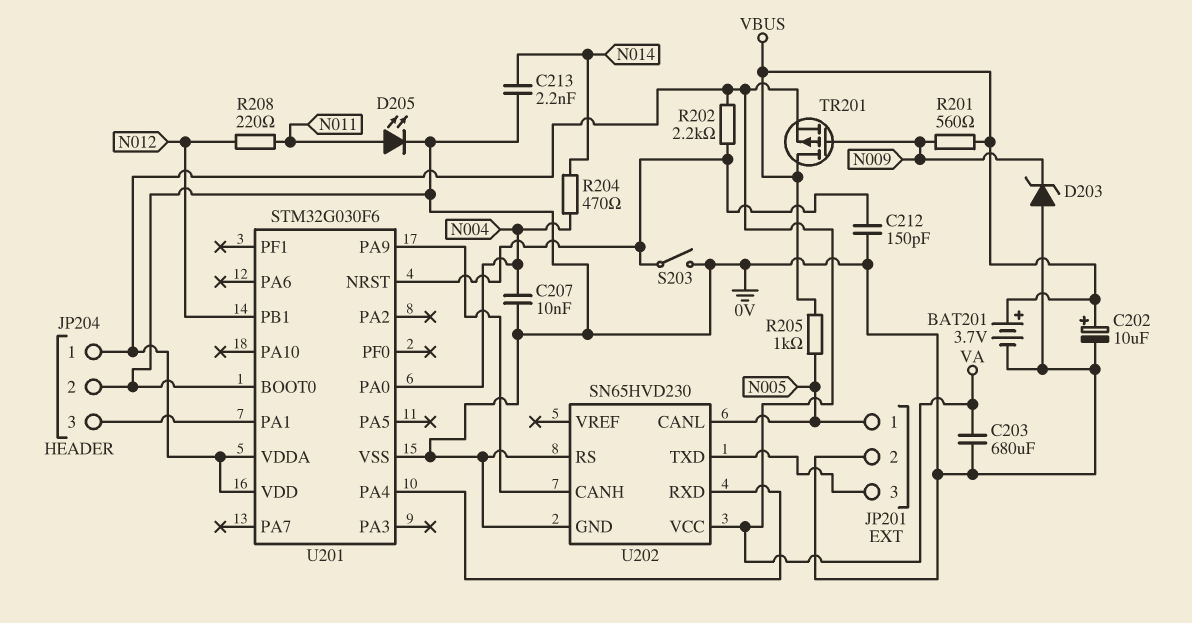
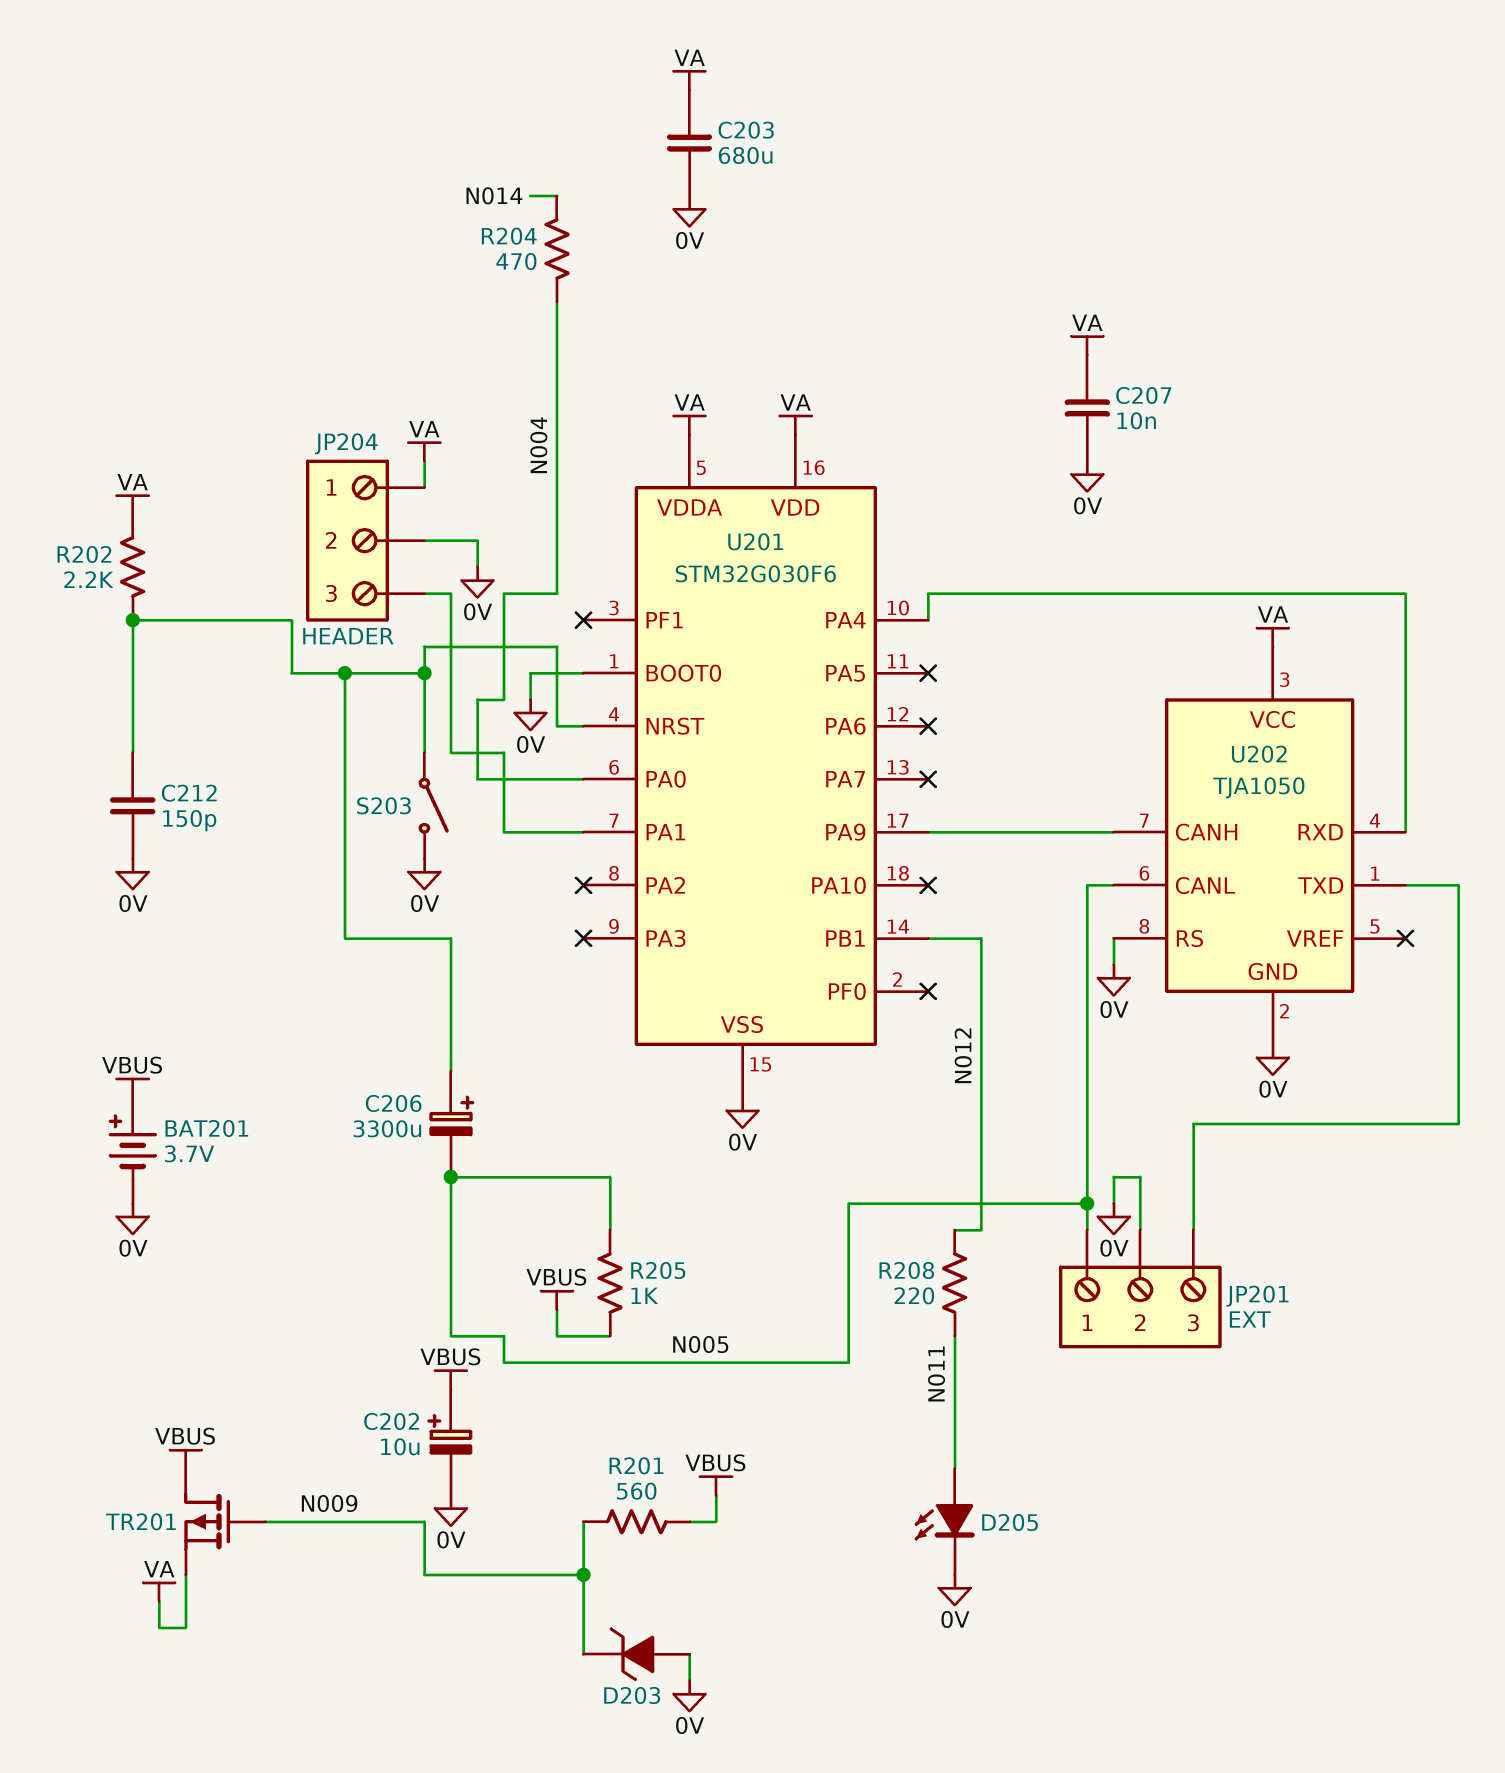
C206: none -> 3300uF (plus U201/NRST, minus N005)
C207: 10nF (0V, N004) -> 10nF (0V, VA)
C213: 2.2nF (0V, N014) -> none
U202: SN65HVD230 -> TJA1050

